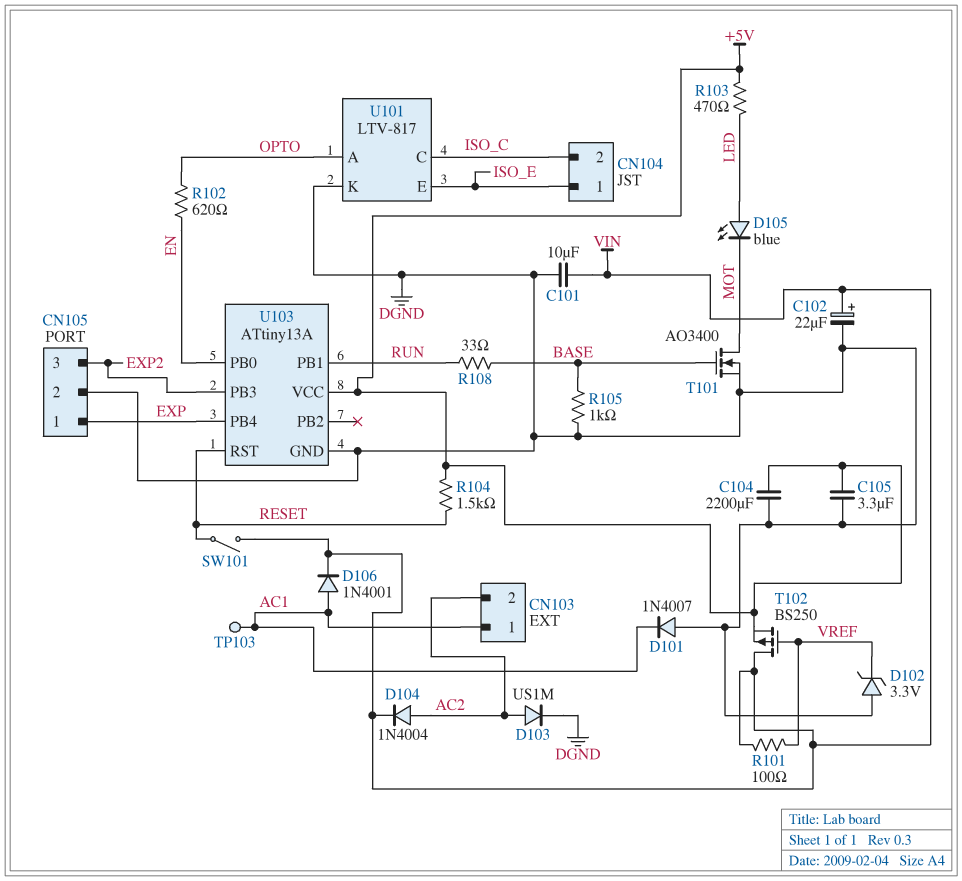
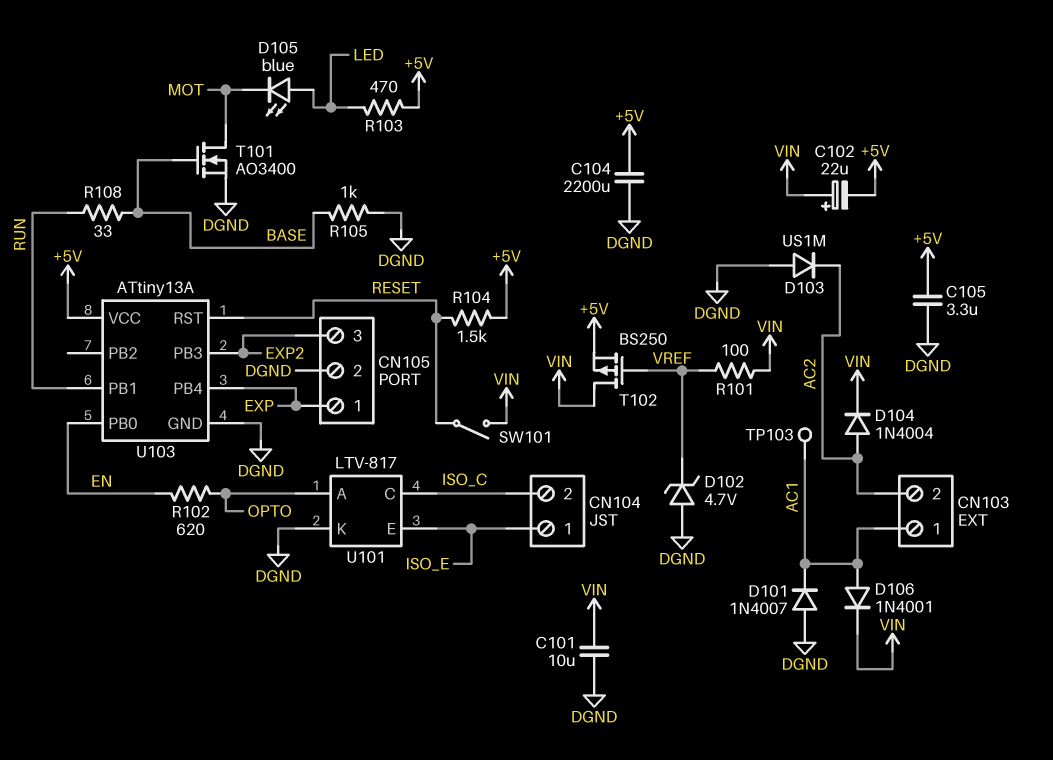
C102: 22uF (plus VIN, minus DGND) -> 22uF (plus VIN, minus +5V)
D102: zener 3.3V (A DGND, K VREF) -> zener 4.7V (A DGND, K VREF)
D103: diode US1M (A AC2, K DGND) -> diode US1M (A DGND, K AC2)

